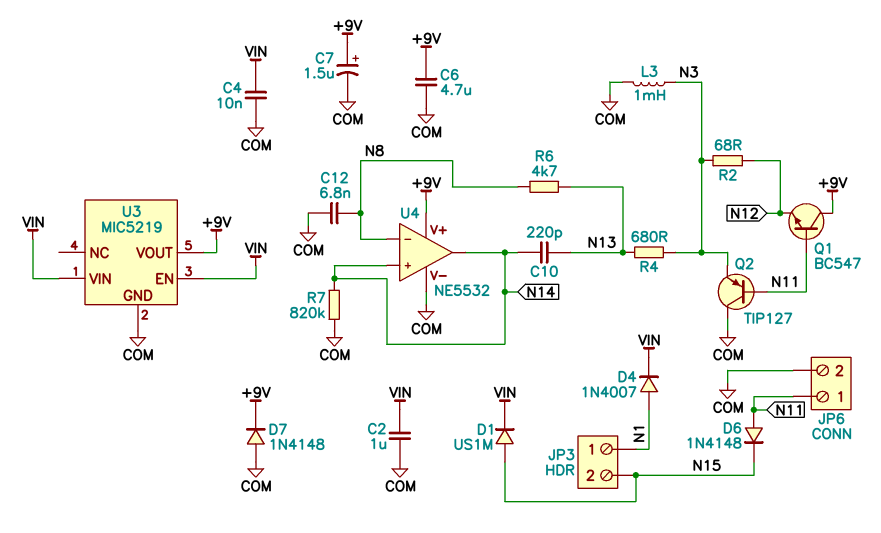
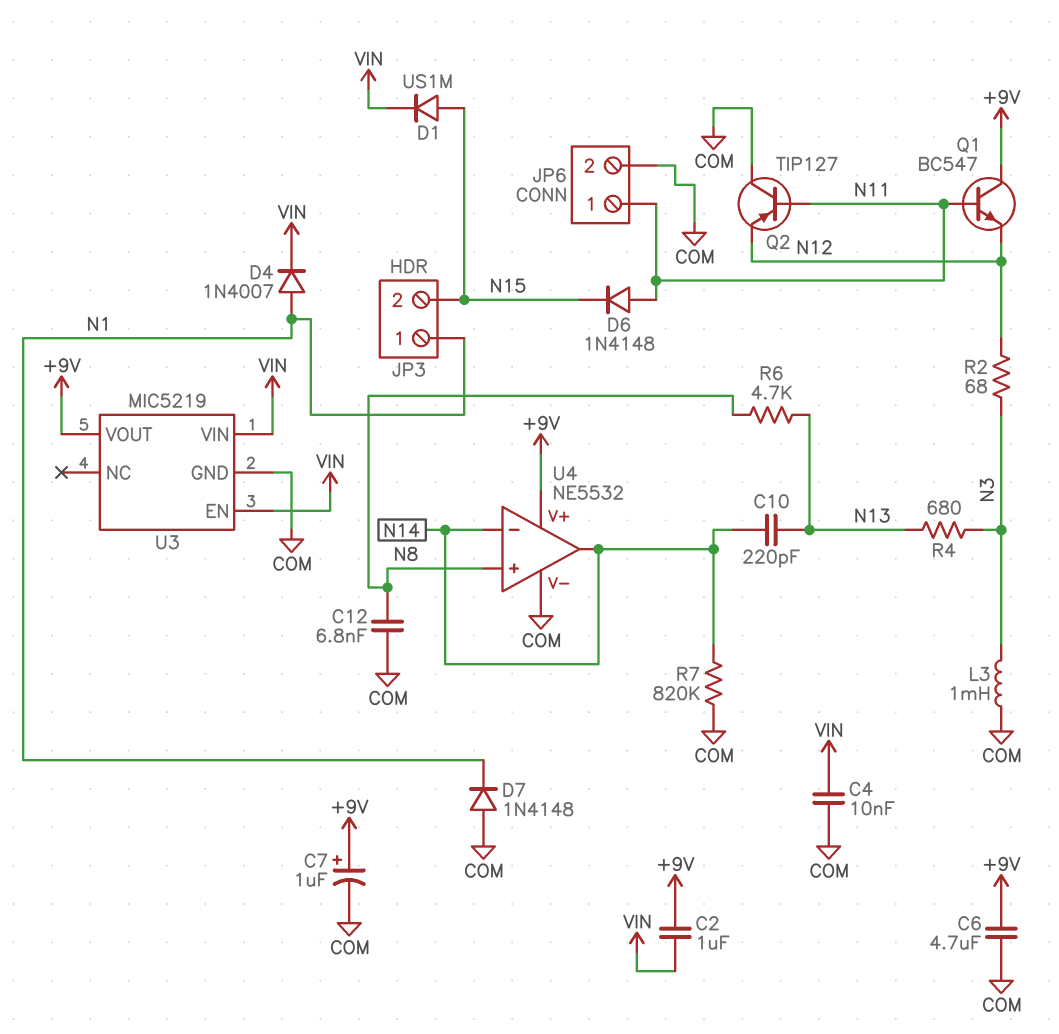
C2: 1uF (COM, VIN) -> 1uF (+9V, VIN)
C7: 1.5uF (plus +9V, minus COM) -> 1uF (plus +9V, minus COM)
D7: diode 1N4148 (A COM, K +9V) -> diode 1N4148 (A COM, K N1)
Q2: PNP TIP127 (B N11, C COM, E N3) -> PNP TIP127 (B N11, C COM, E N12)
U4 pin in+: N14 -> N8
U4 pin in-: N8 -> N14

